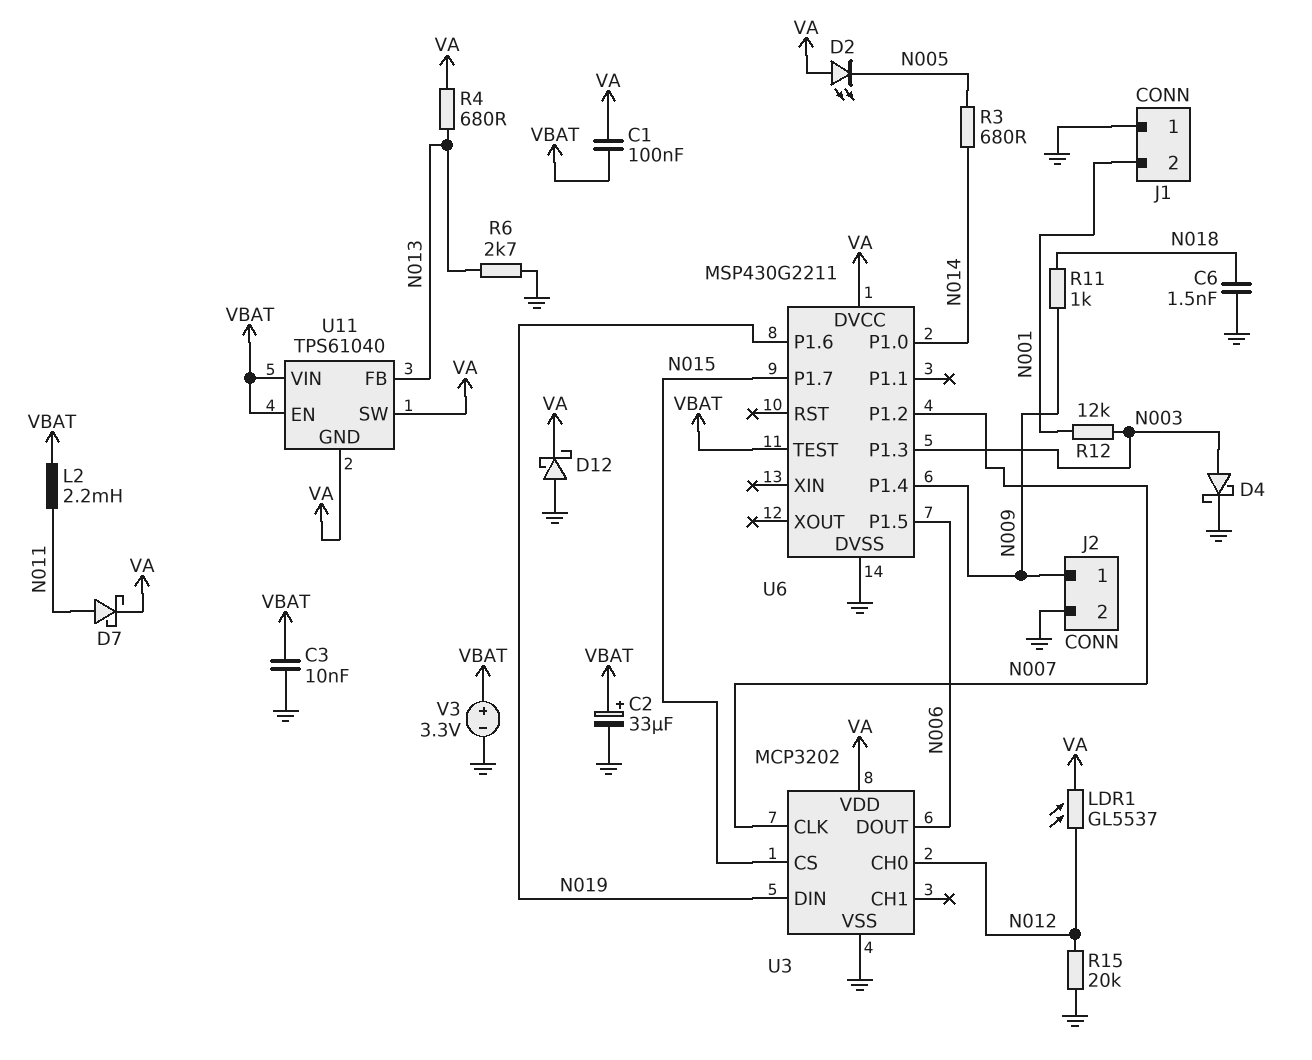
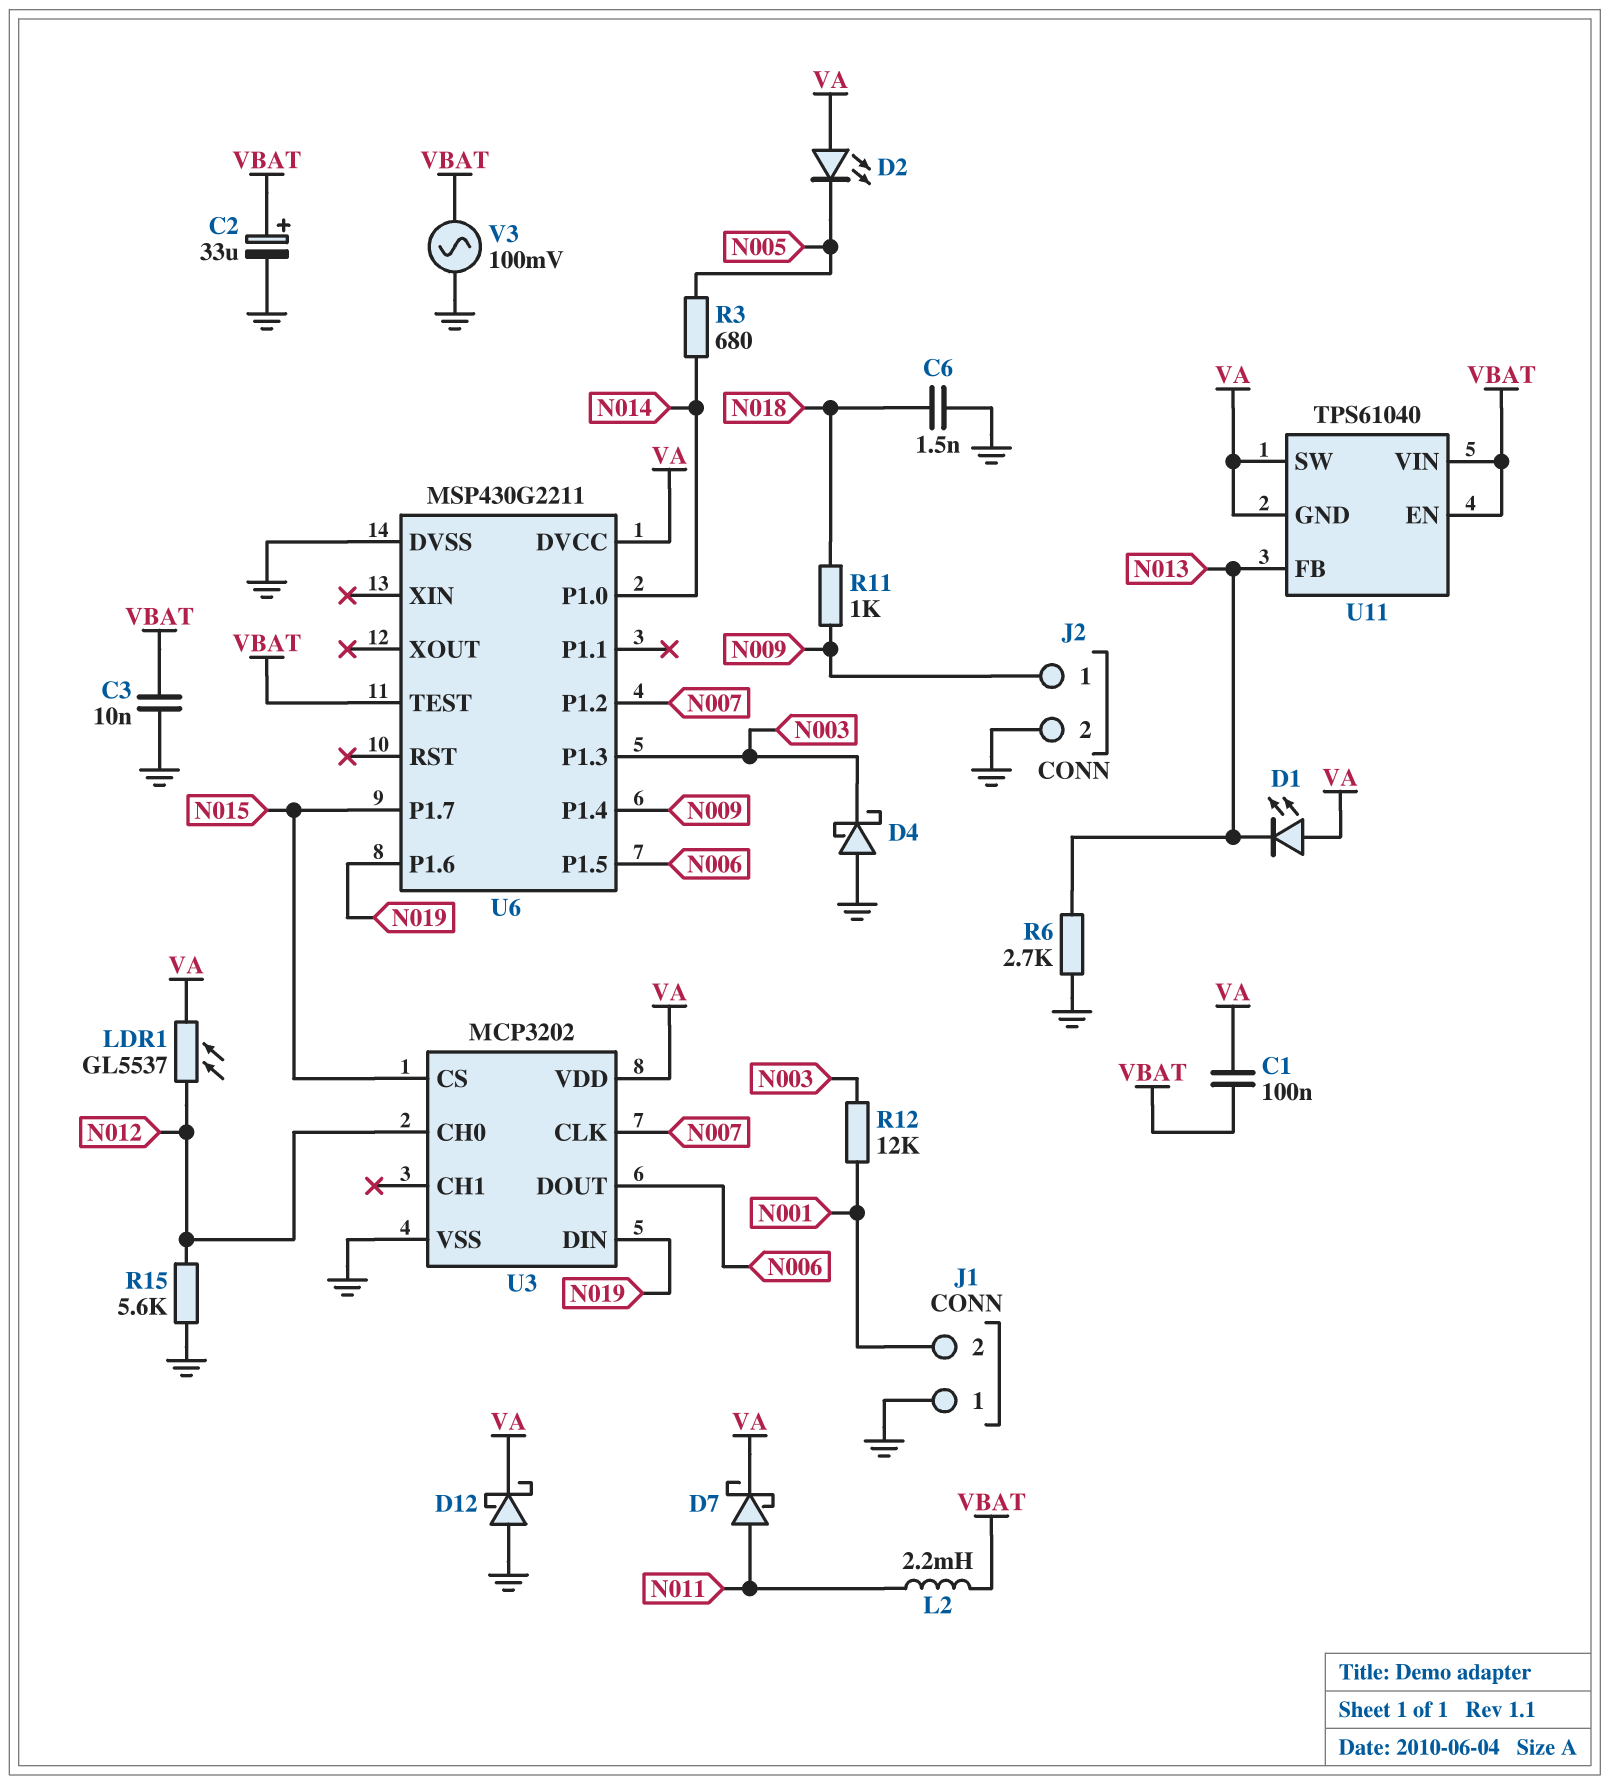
D1: none -> LED (A VA, K N013)
D4: schottky (A N003, K GND) -> schottky (A GND, K N003)
R4: 680 (N013, VA) -> none
R15: 20k (GND, N012) -> 5.6k (GND, N012)
V3: 3.3V (plus VBAT, minus GND) -> AC 100mV (GND, VBAT)

